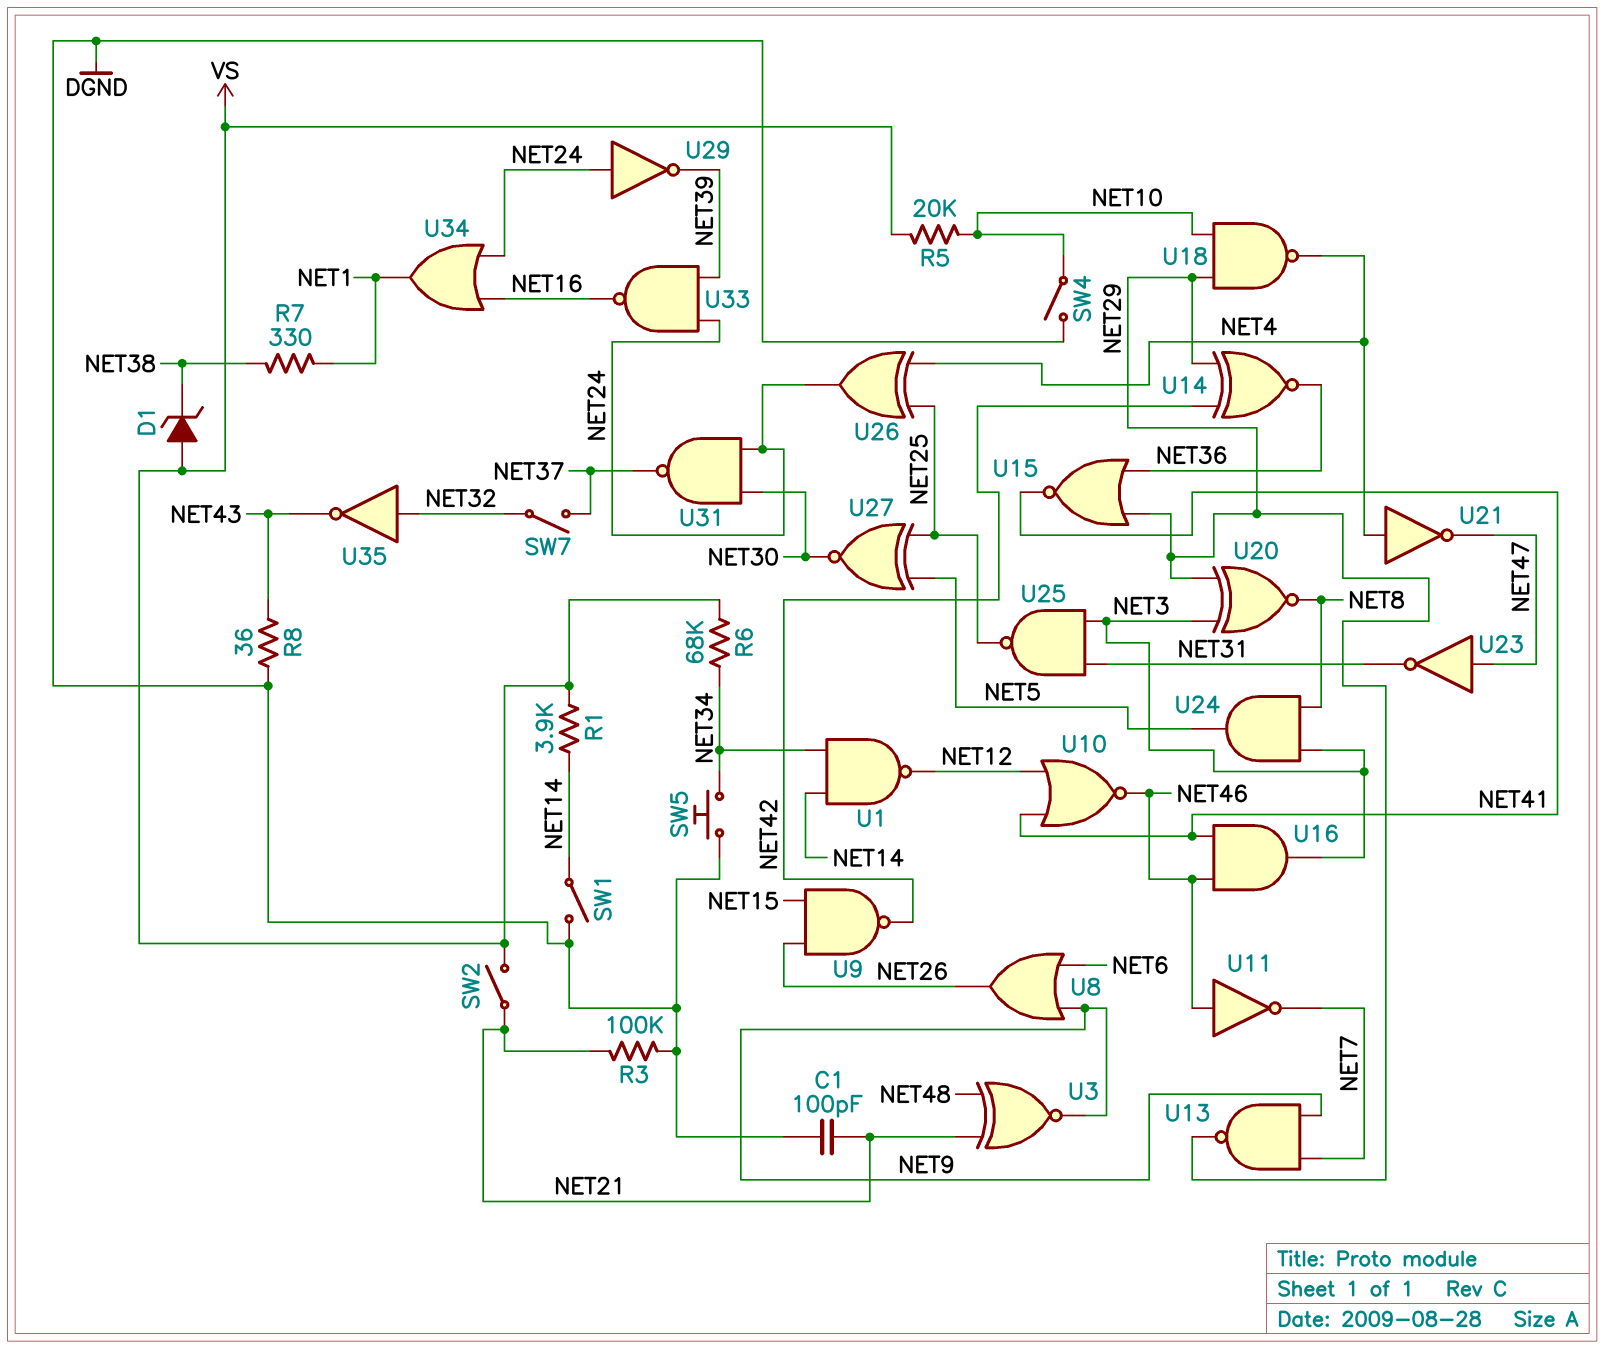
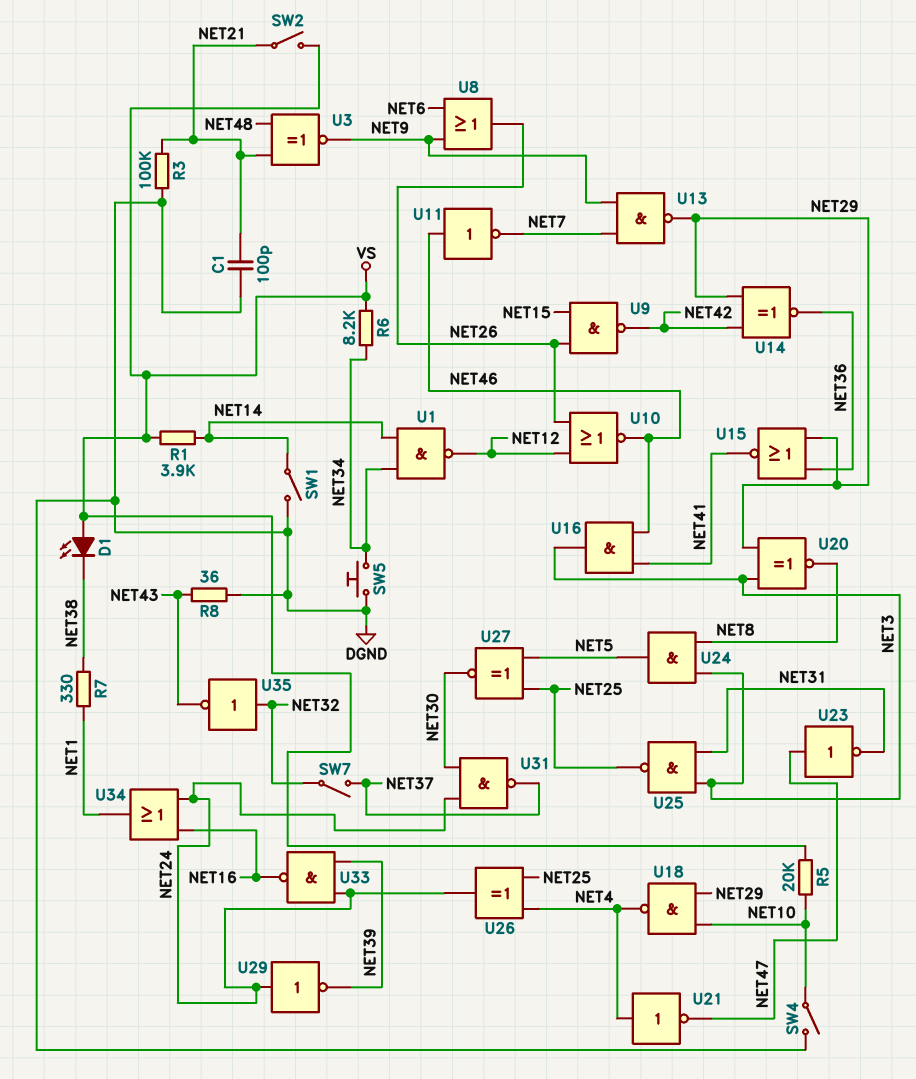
D1: zener (A VS, K NET38) -> LED (A VS, K NET38)
R6: 68k (NET34, VS) -> 8.2k (NET34, VS)
U10: NOR (in NET12, in NET41, out NET46) -> NOR (in NET12, in NET26, out NET46)

